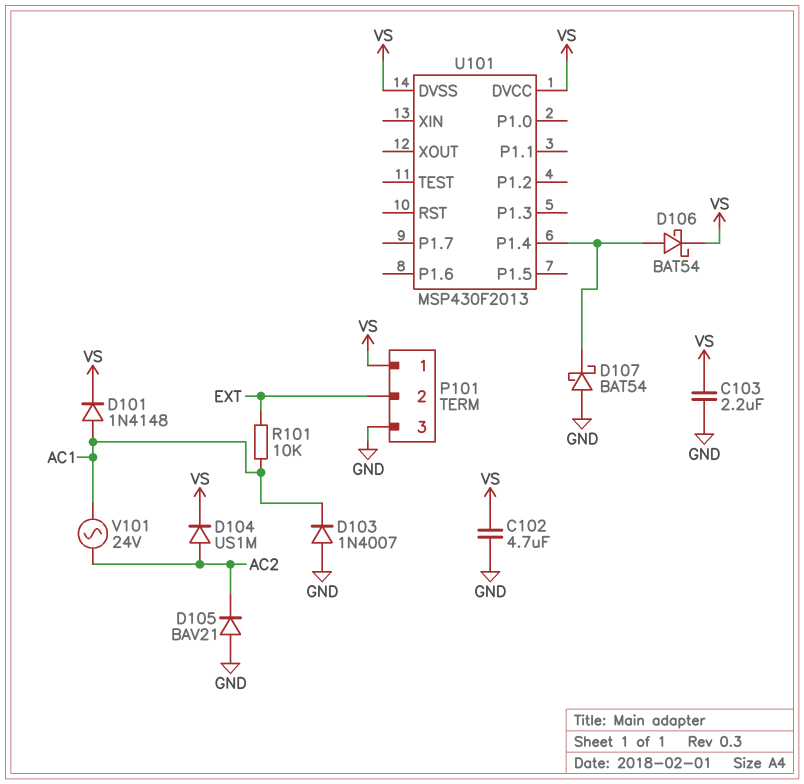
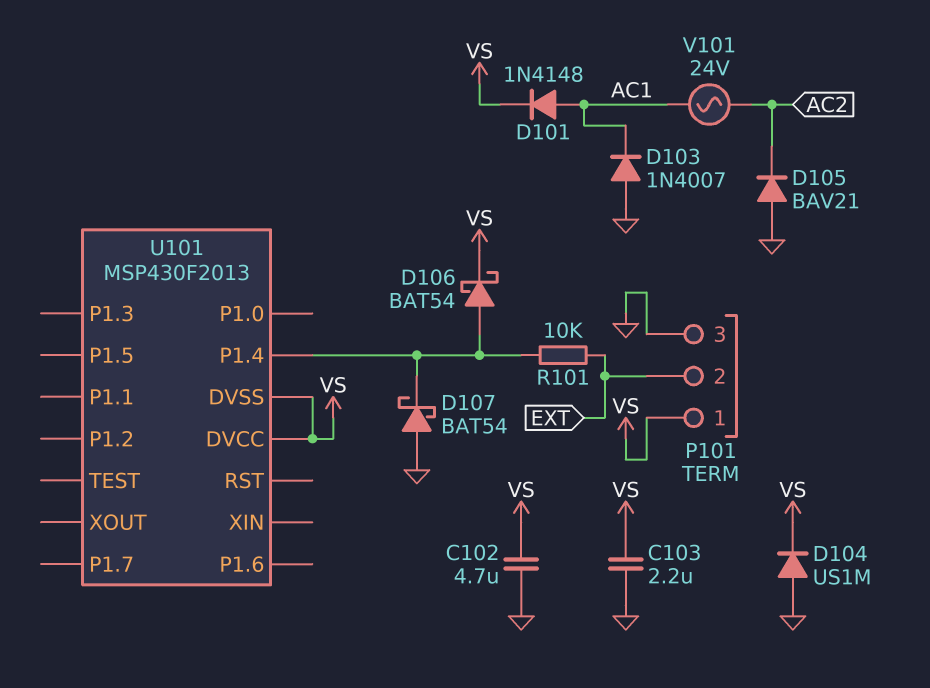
D104: diode US1M (A AC2, K VS) -> diode US1M (A GND, K VS)
R101: 10k (AC1, EXT) -> 10k (EXT, U101/P1.4)

